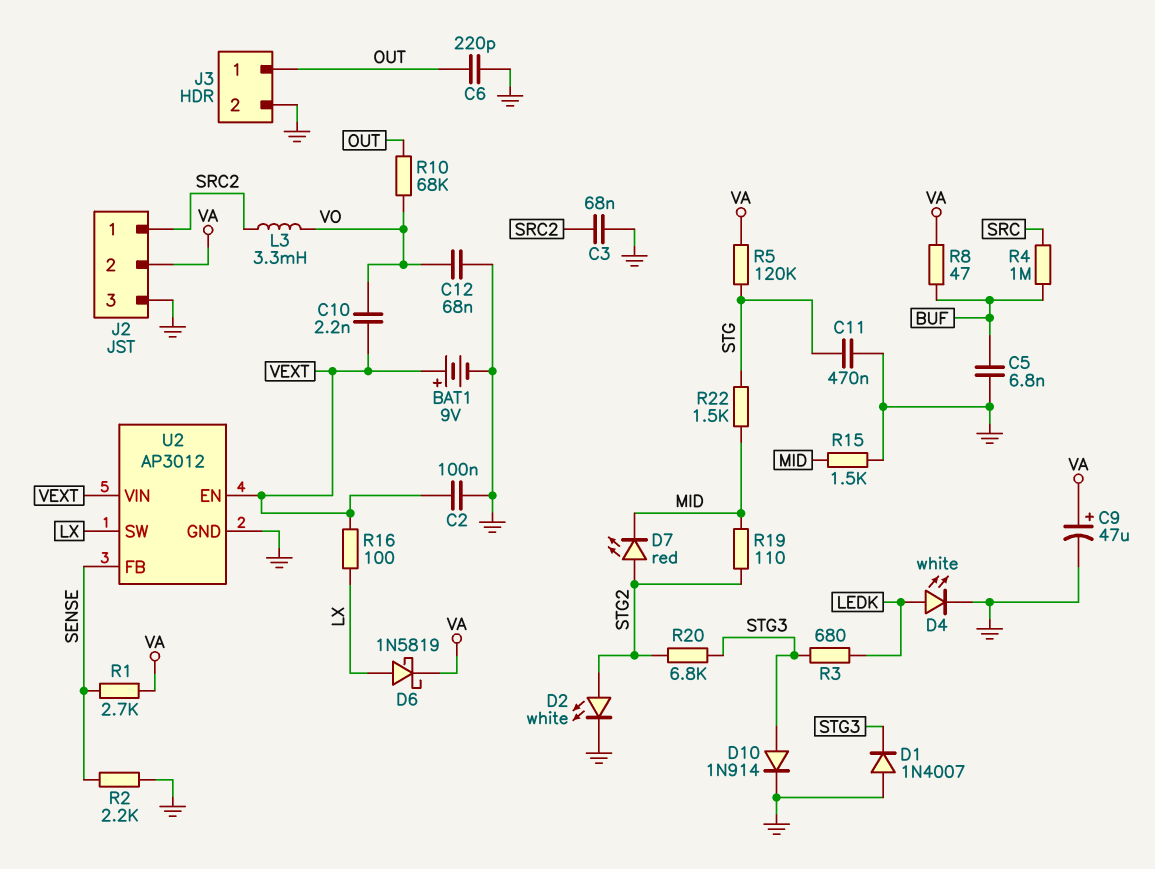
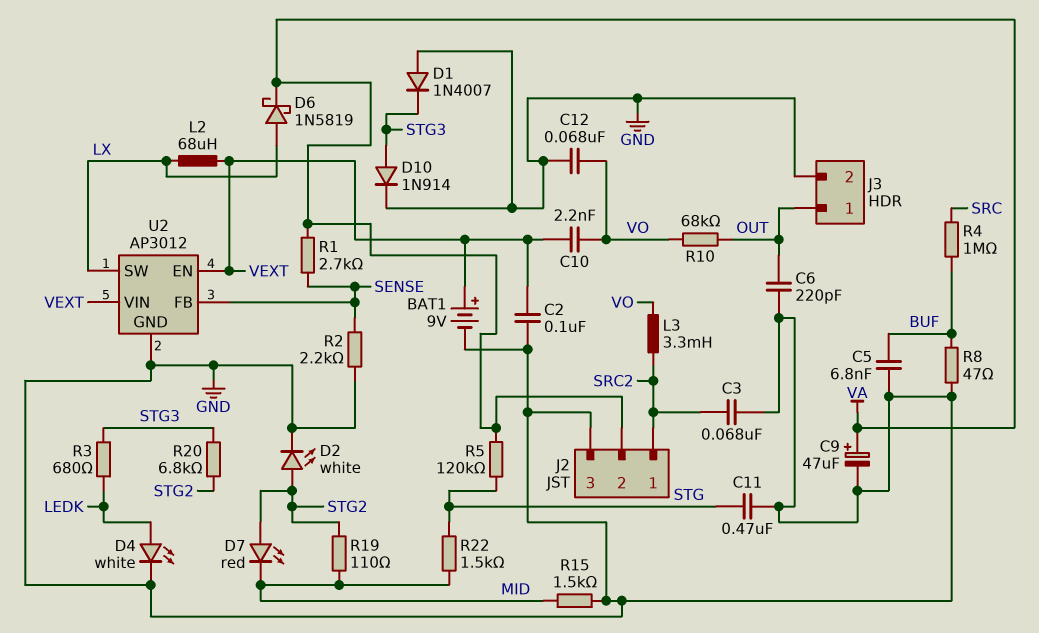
L2: none -> 68uH (LX, VEXT)
R8: 47 (BUF, VA) -> 47 (BUF, GND)
R16: 100 (LX, VEXT) -> none

